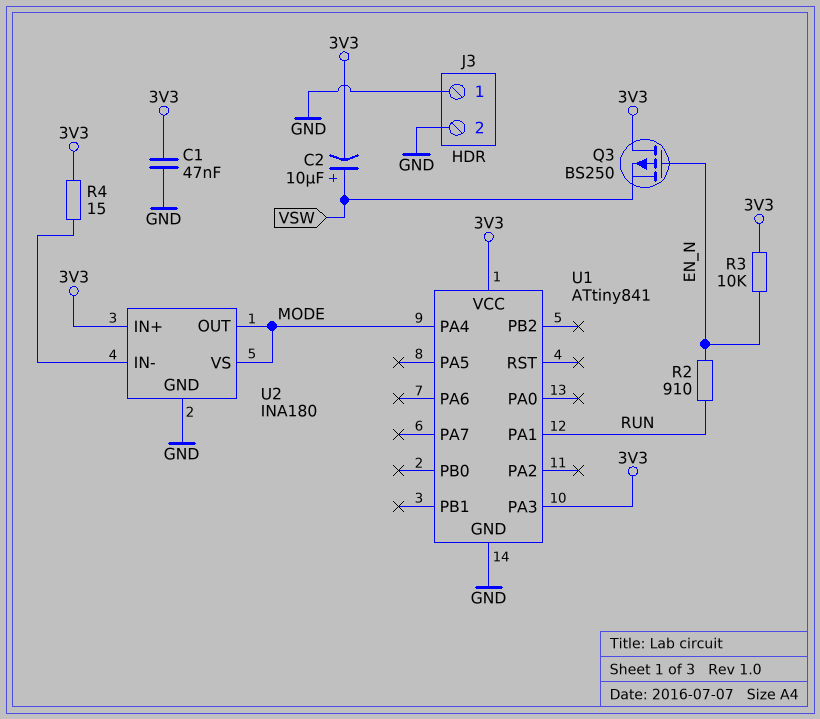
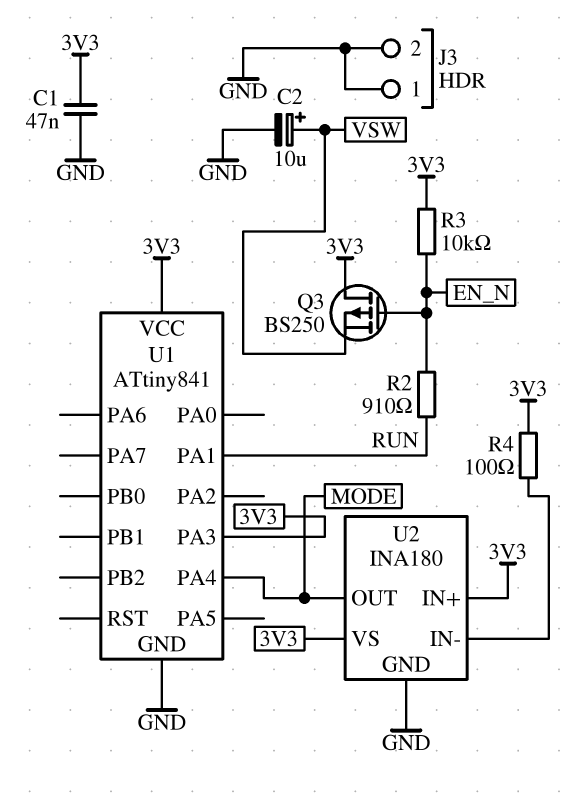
C2: 10uF (plus VSW, minus 3V3) -> 10uF (plus VSW, minus GND)
R4: 15 (3V3, U2/IN-) -> 100 (3V3, U2/IN-)
U2 pin VS: MODE -> 3V3

